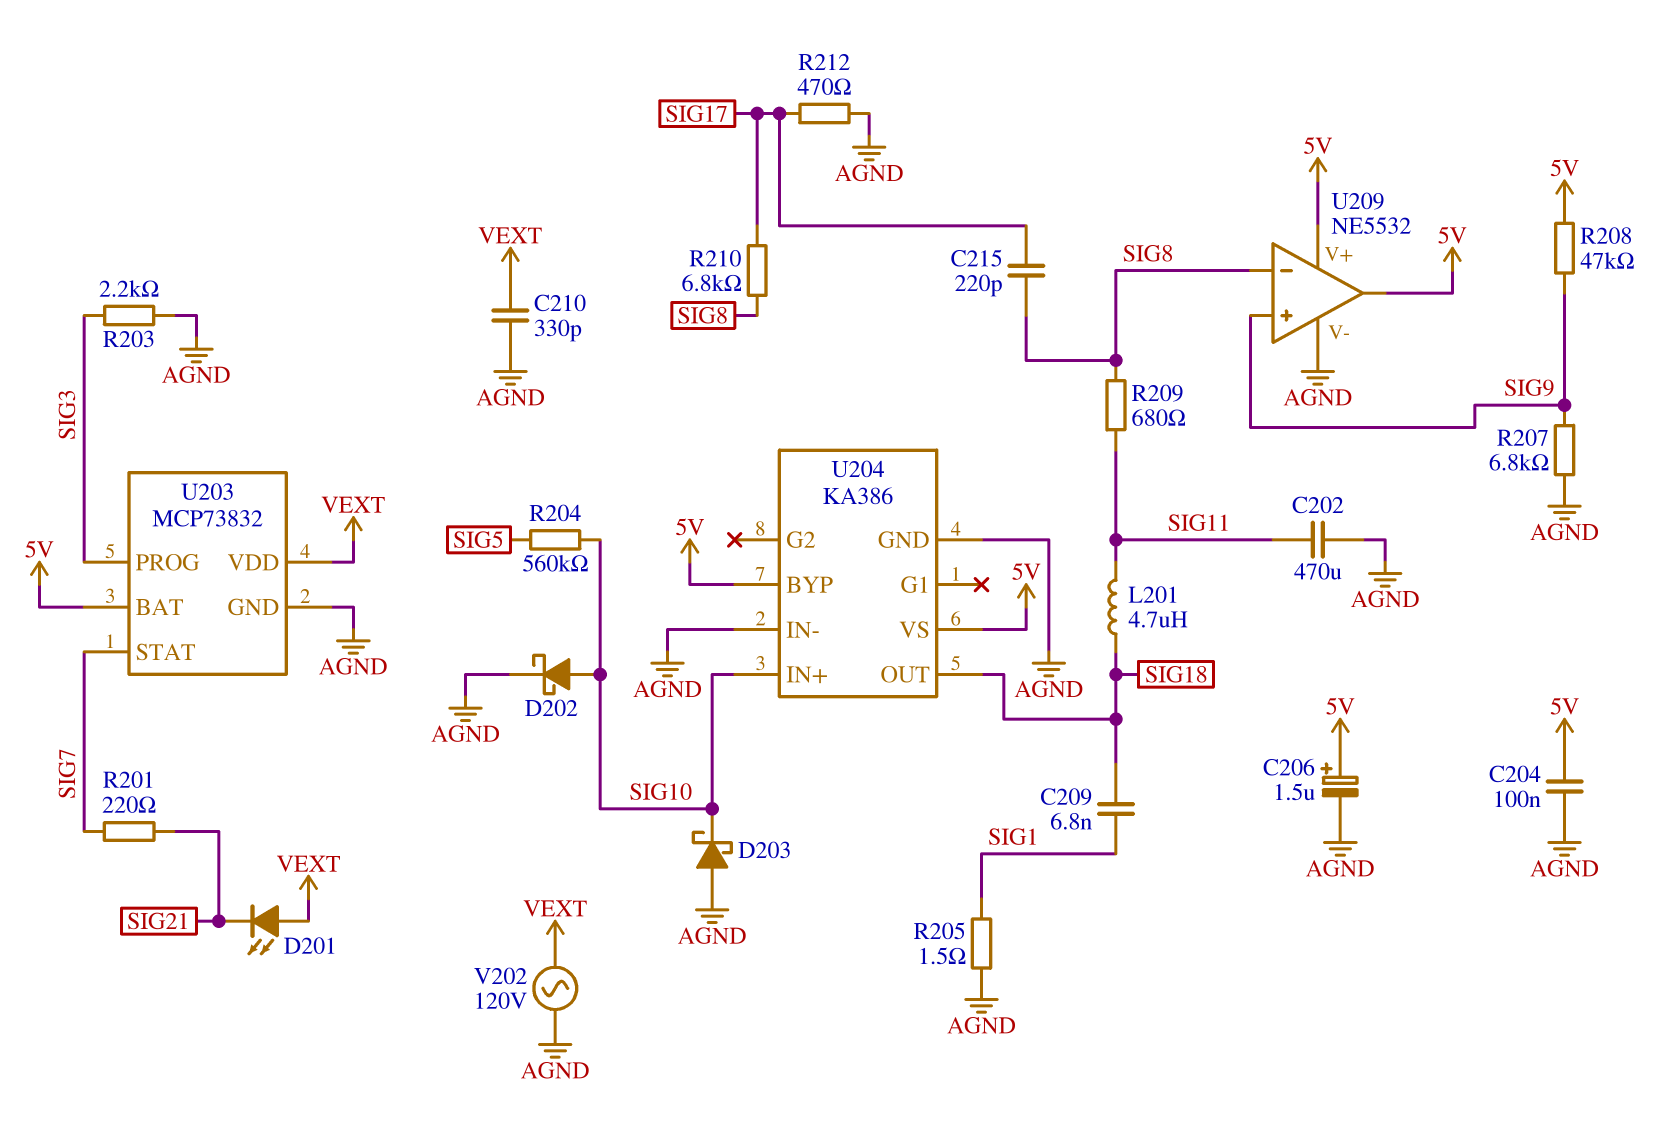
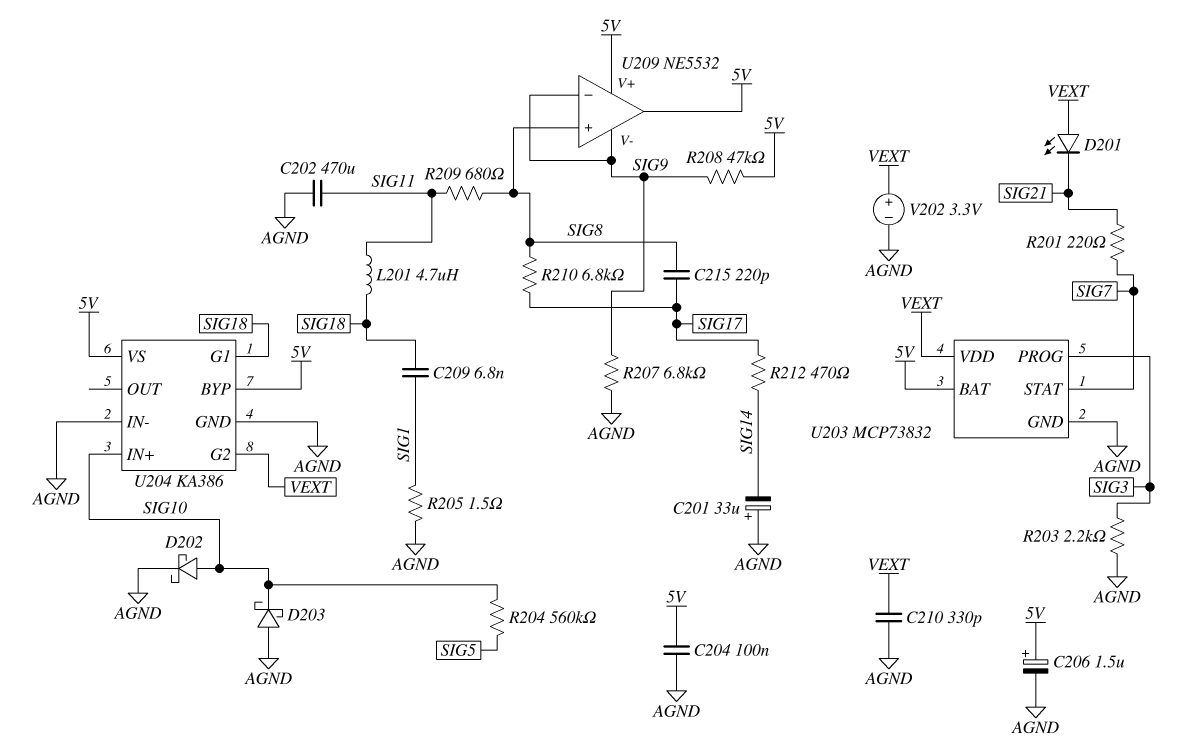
C201: none -> 33uF (plus AGND, minus SIG14)
R212: 470 (AGND, SIG17) -> 470 (SIG14, SIG17)
U204 pin G1: none -> SIG18
U204 pin G2: none -> VEXT
U204 pin OUT: SIG18 -> none
U209 pin V-: AGND -> SIG9
U209 pin in+: SIG9 -> SIG8
U209 pin in-: SIG8 -> SIG9
V202: AC 120V (AGND, VEXT) -> 3.3V (plus VEXT, minus AGND)

